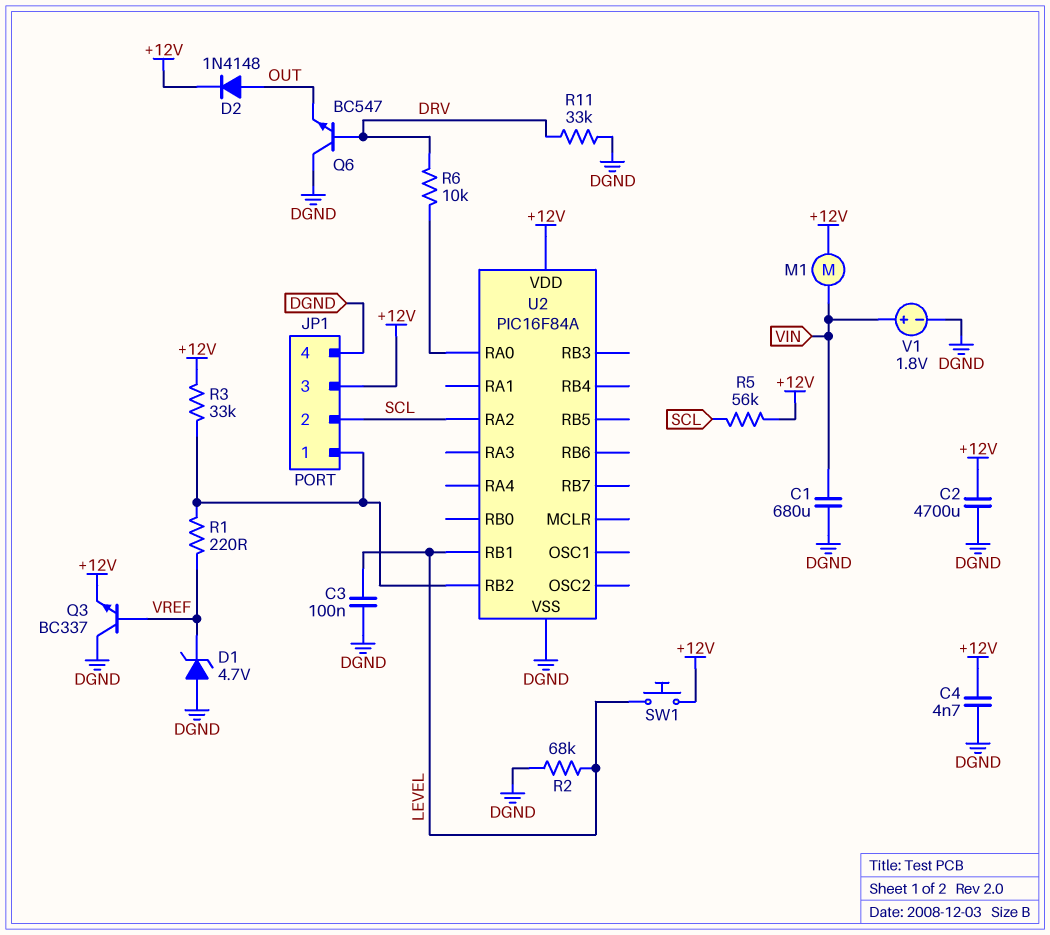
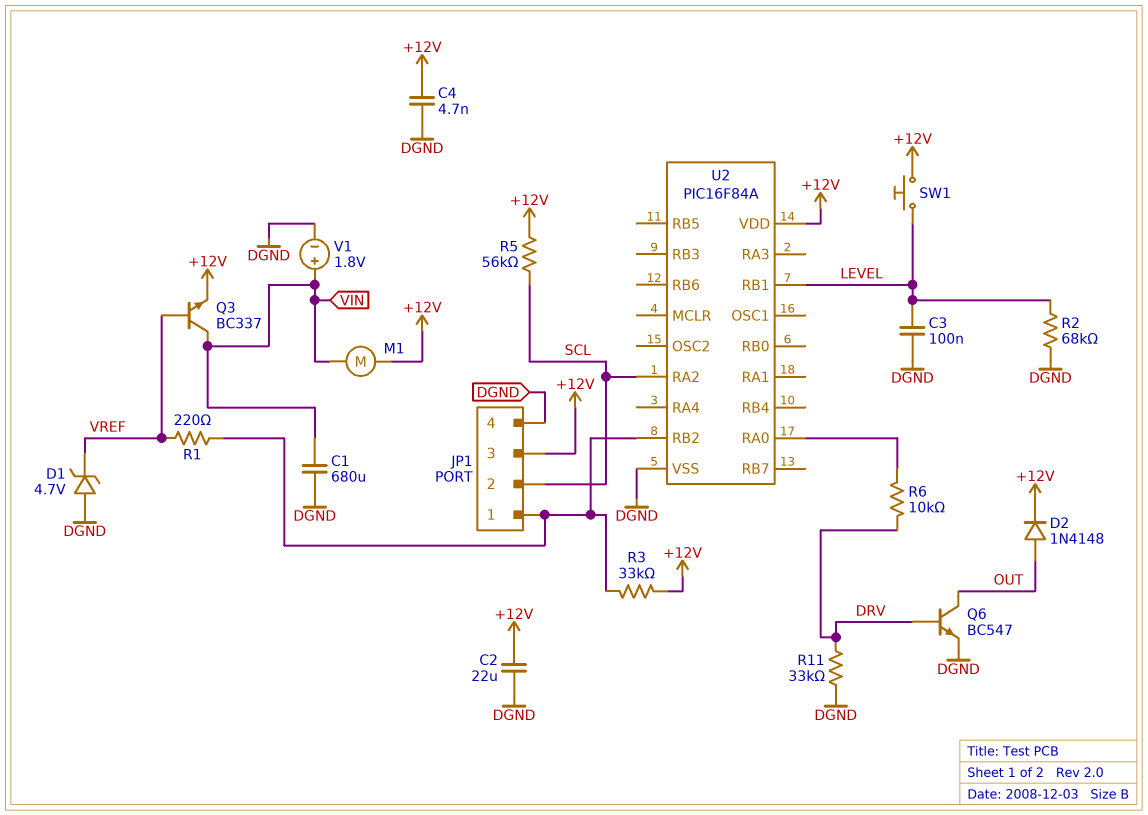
C2: 4700uF (+12V, DGND) -> 22uF (+12V, DGND)
Q3: NPN BC337 (B VREF, C DGND, E +12V) -> NPN BC337 (B VREF, C VIN, E +12V)
Q6: NPN BC547 (B DRV, C DGND, E OUT) -> NPN BC547 (B DRV, C OUT, E DGND)

